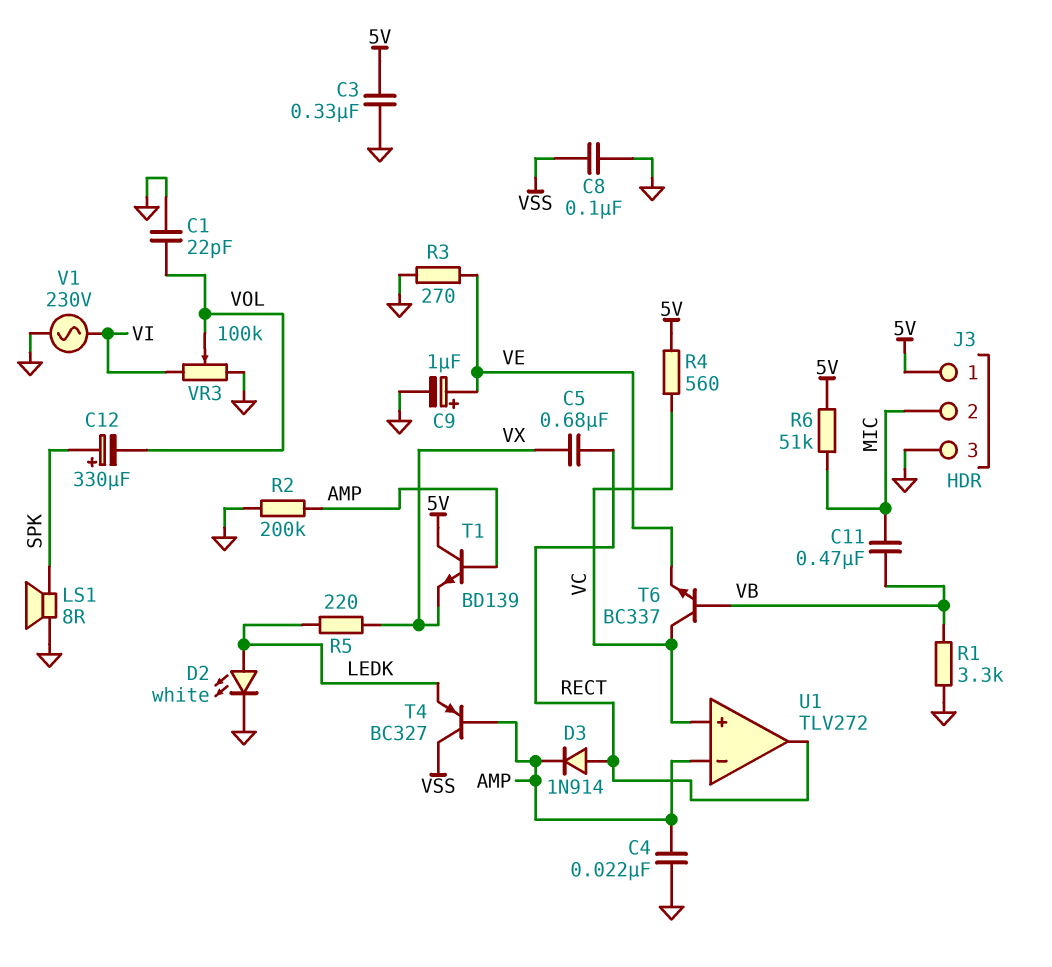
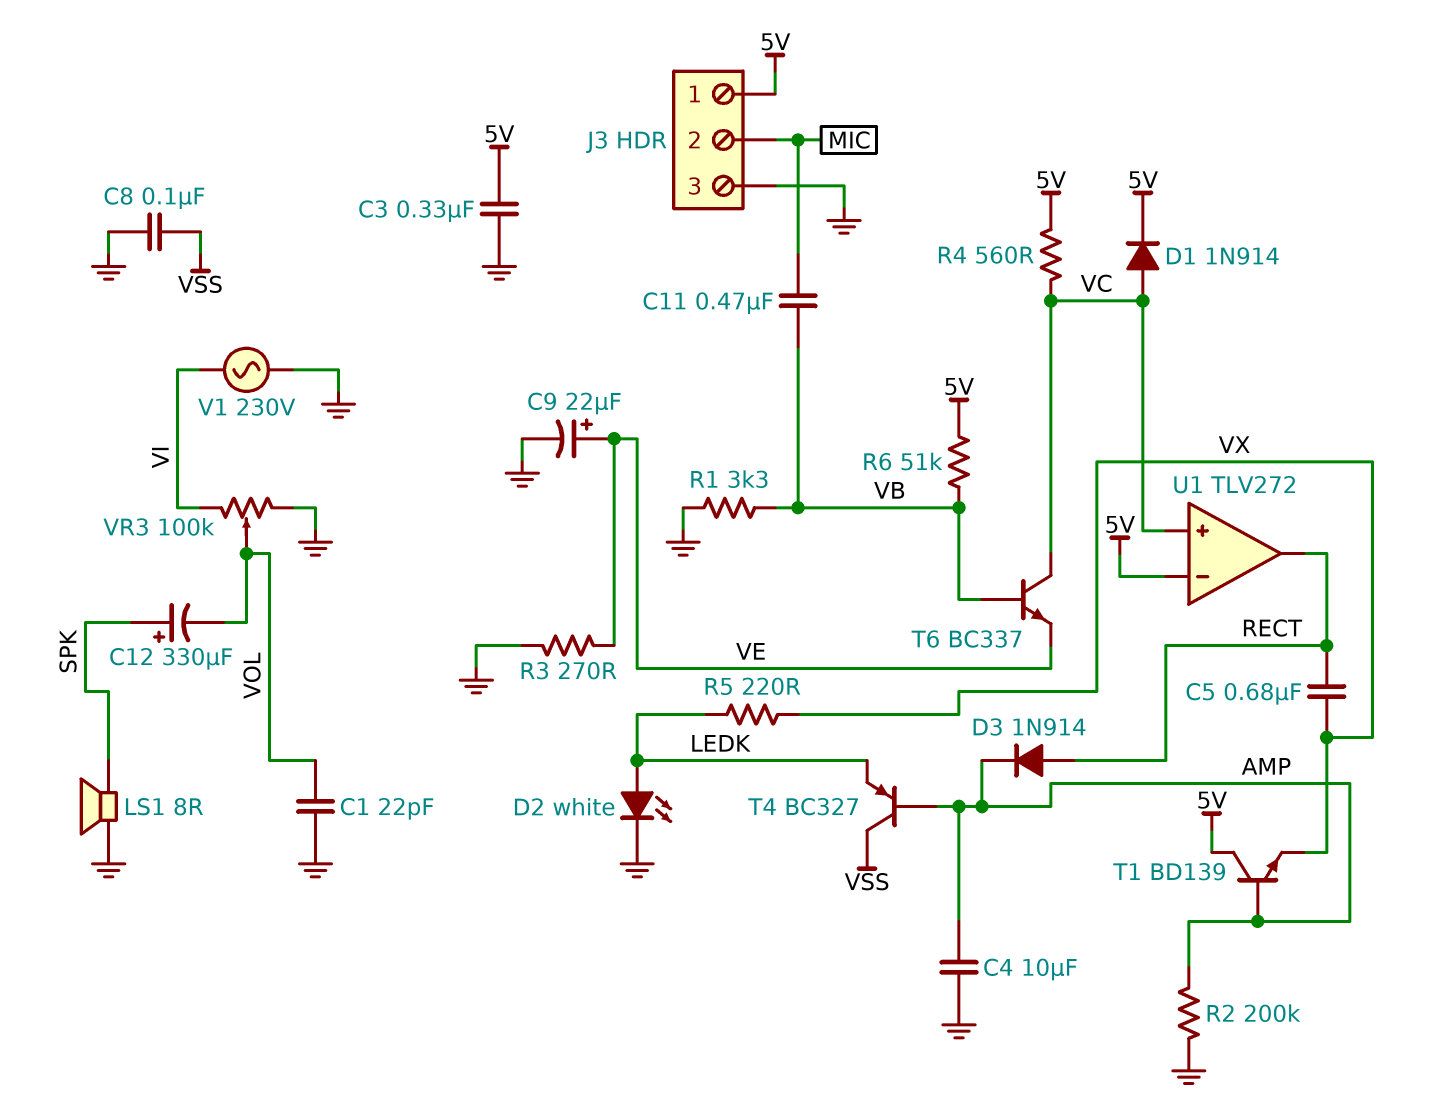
C4: 22nF (AMP, GND) -> 10uF (AMP, GND)
C9: 1uF (plus VE, minus GND) -> 22uF (plus VE, minus GND)
D1: none -> diode 1N914 (A VC, K 5V)
R6: 51k (5V, MIC) -> 51k (5V, VB)
U1 pin in-: AMP -> 5V

